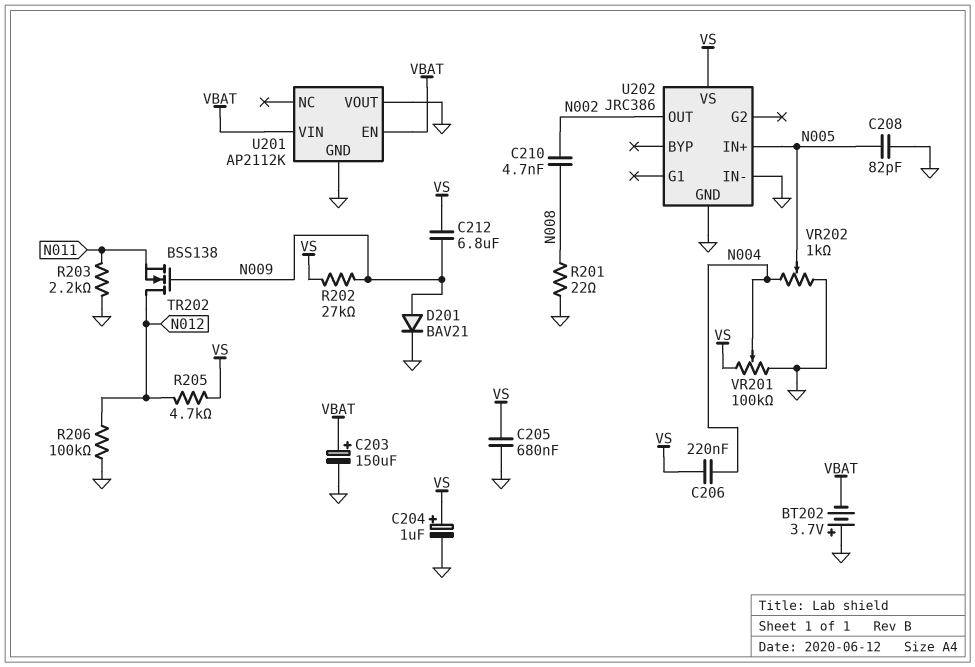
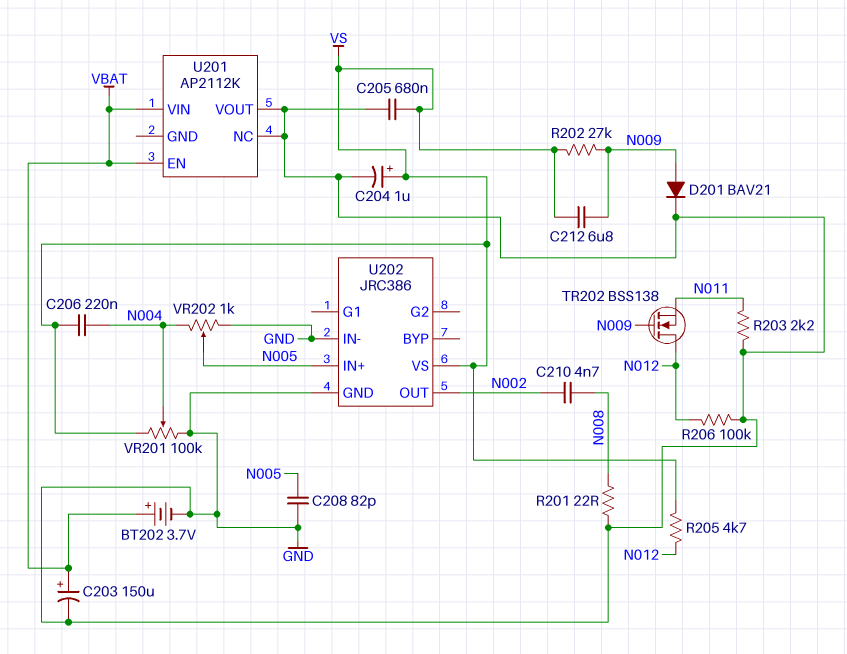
BT202: 3.7V (plus GND, minus VBAT) -> 3.7V (plus VBAT, minus GND)
U201 pin GND: GND -> none
U201 pin NC: none -> GND

